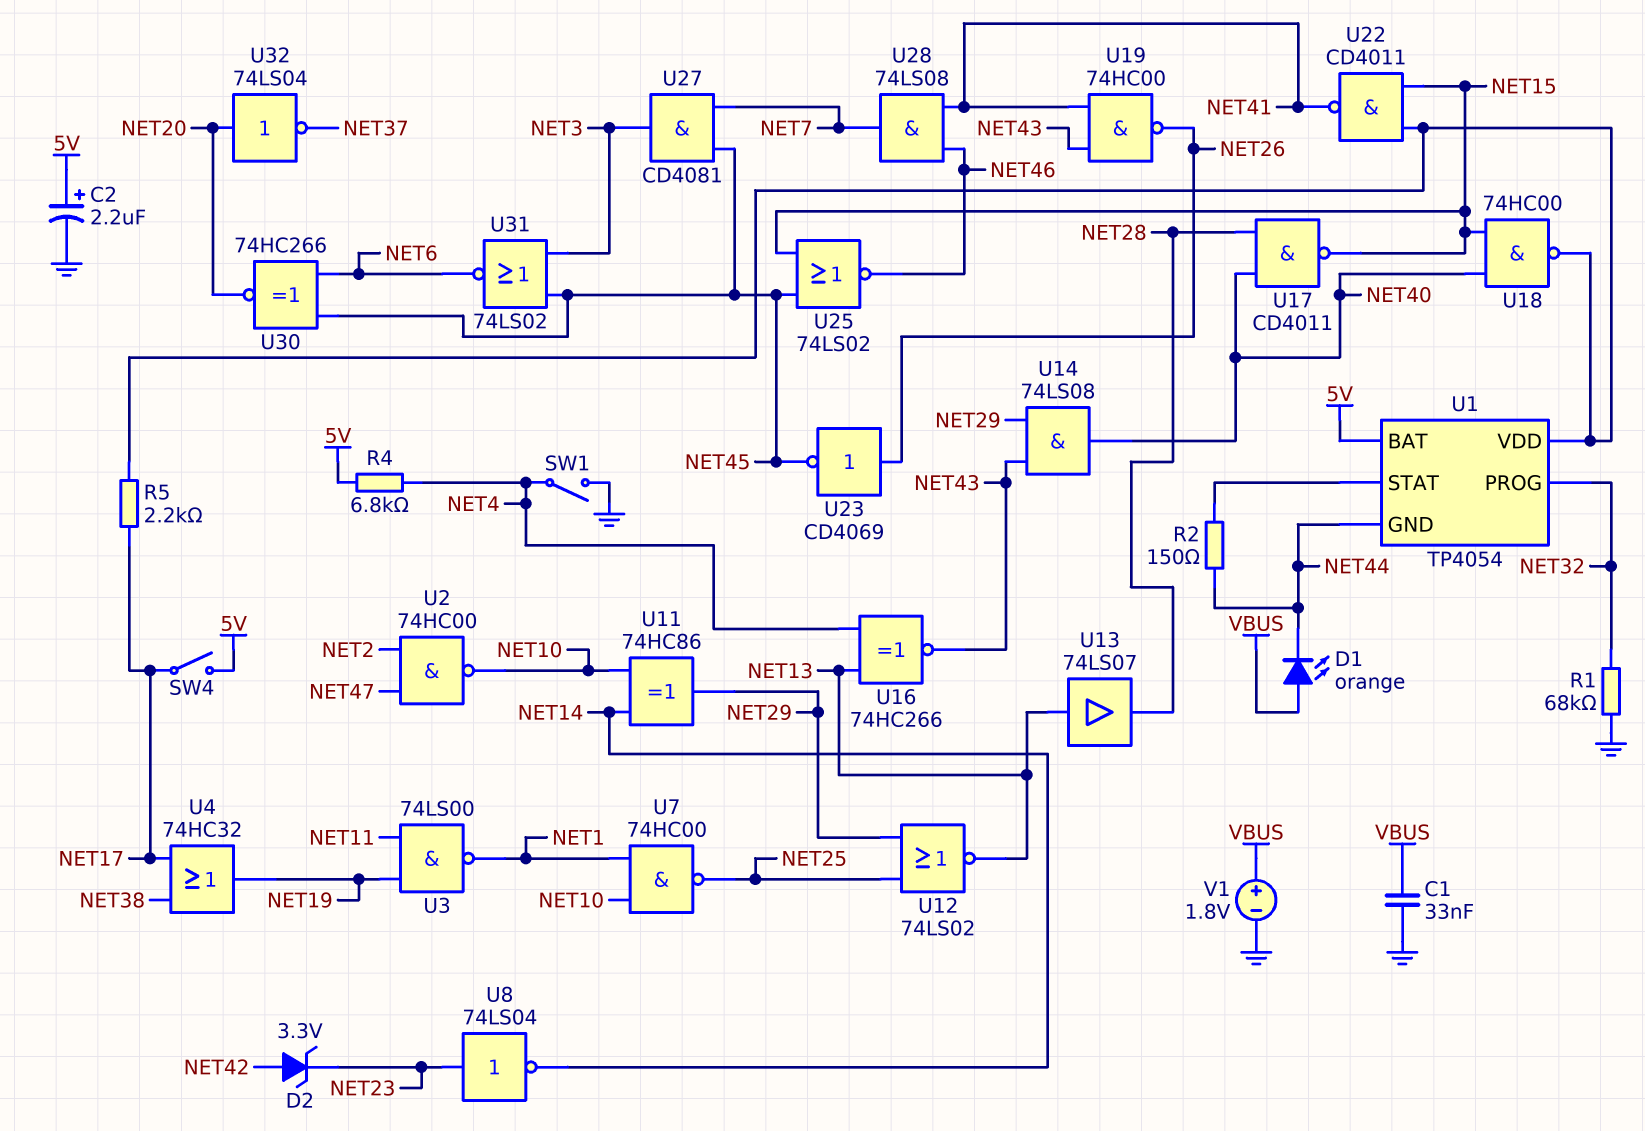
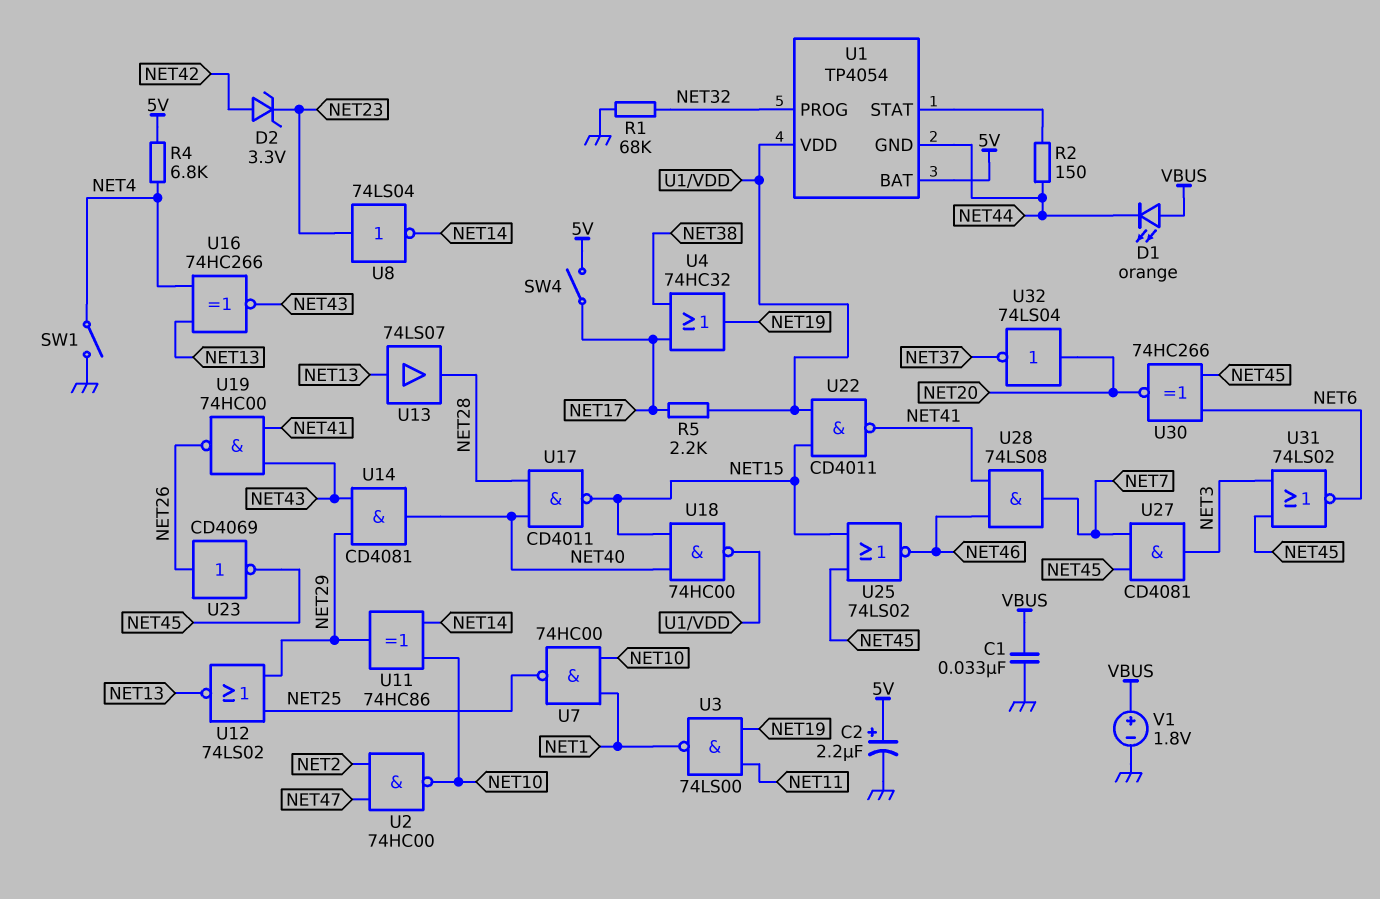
U14: AND 74LS08 (in NET29, in NET43, out NET40) -> AND CD4081 (in NET29, in NET43, out NET40)

